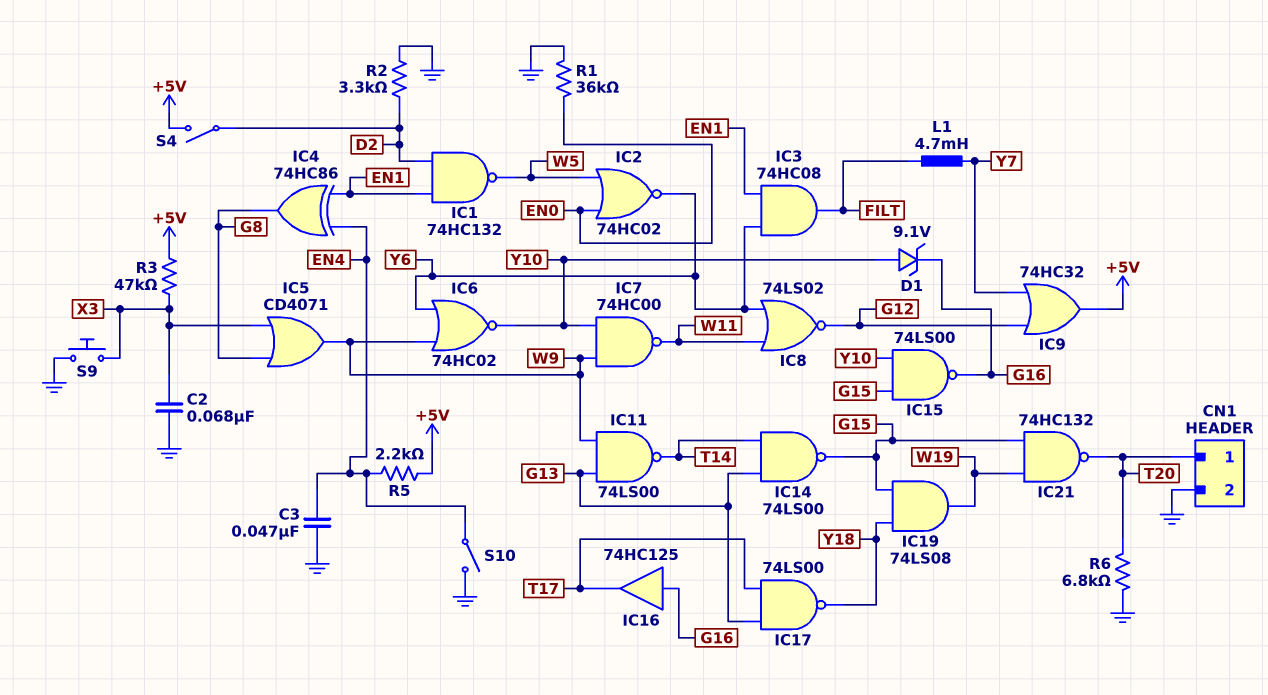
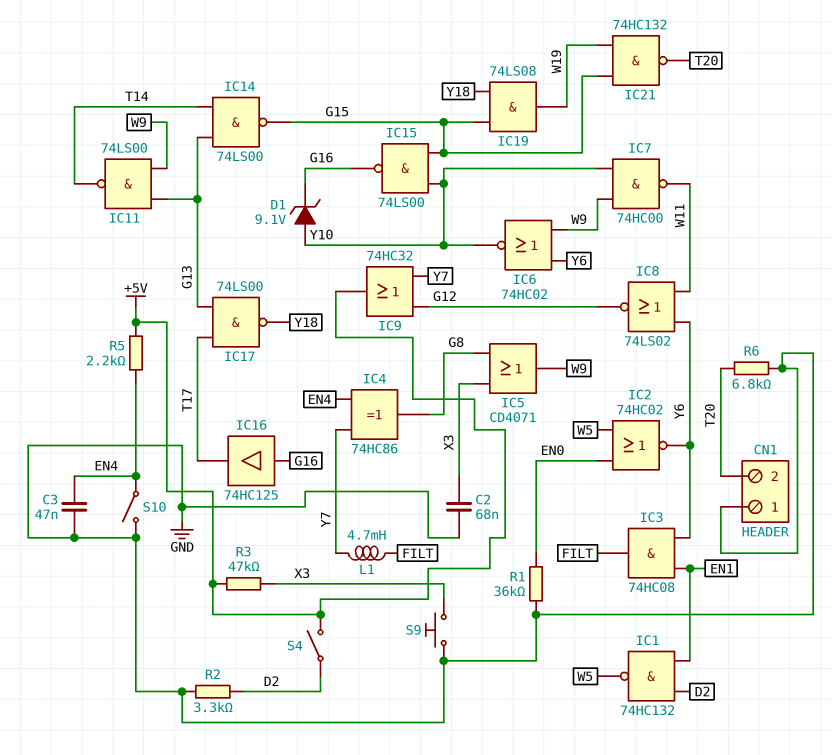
CN1 pin 1: T20 -> GND
CN1 pin 2: GND -> T20
IC4: XOR 74HC86 (in EN1, in EN4, out G8) -> XOR 74HC86 (in EN4, in Y7, out G8)

